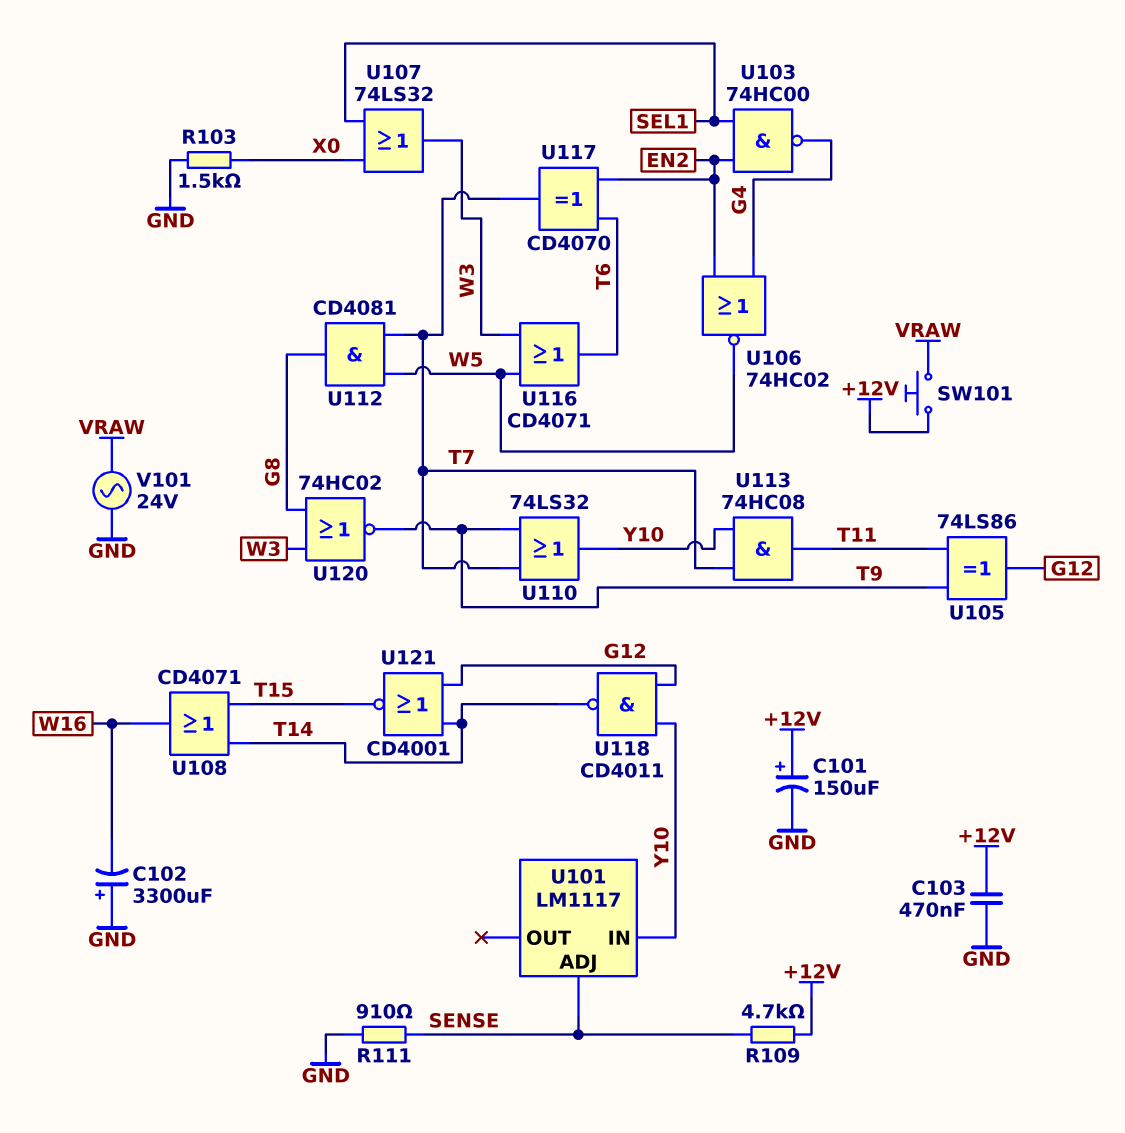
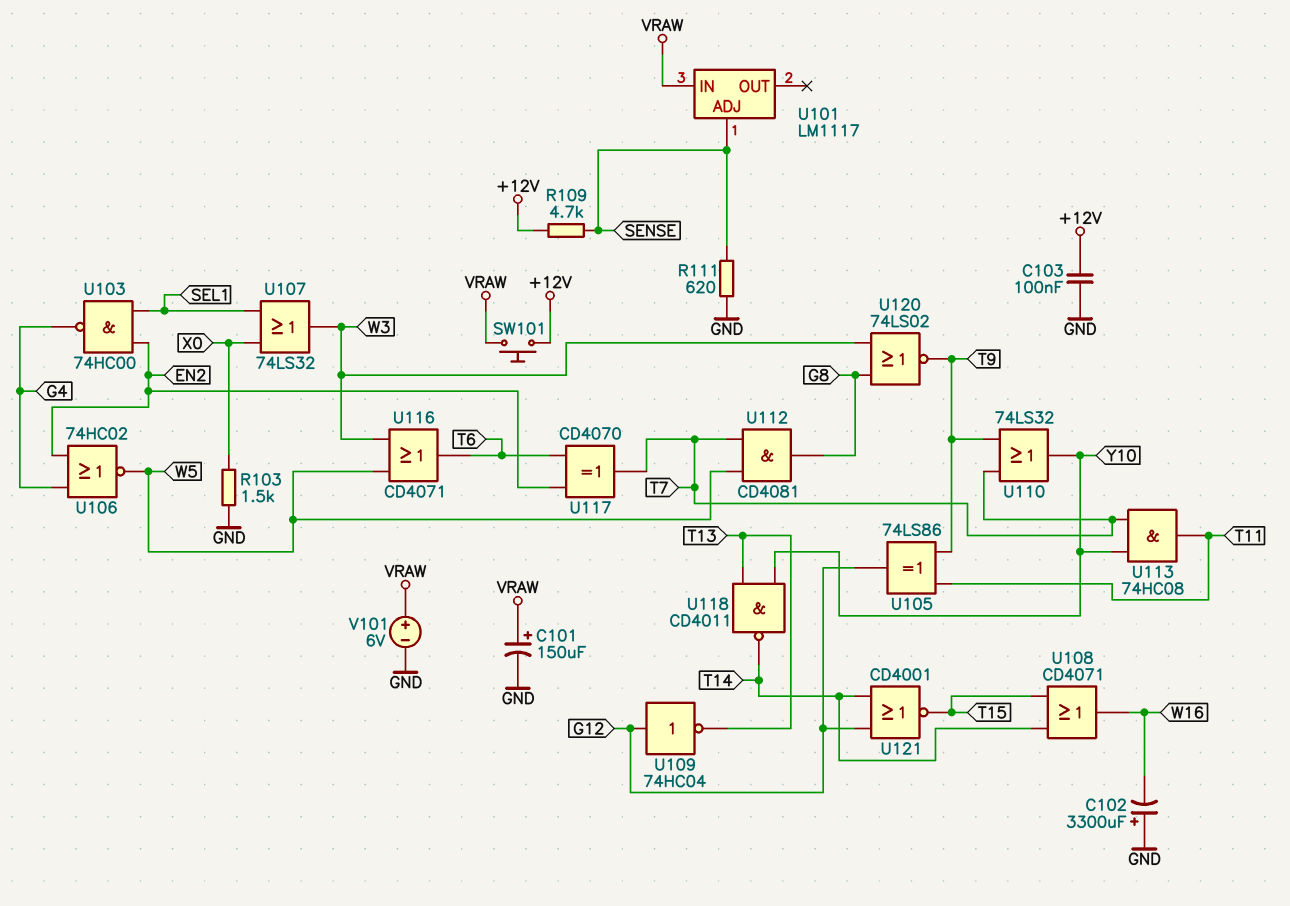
C101: 150uF (plus +12V, minus GND) -> 150uF (plus VRAW, minus GND)
C103: 470nF (+12V, GND) -> 100nF (+12V, GND)
R111: 910 (GND, SENSE) -> 620 (GND, SENSE)
U101 pin IN: Y10 -> VRAW
U109: none -> NOT 74HC04 (in G12, out T13)
U118: NAND CD4011 (in G12, in Y10, out T14) -> NAND CD4011 (in T13, in Y10, out T14)
U120: NOR 74HC02 (in G8, in W3, out T9) -> NOR 74LS02 (in G8, in W3, out T9)
V101: AC 24V (GND, VRAW) -> 6V (plus VRAW, minus GND)

